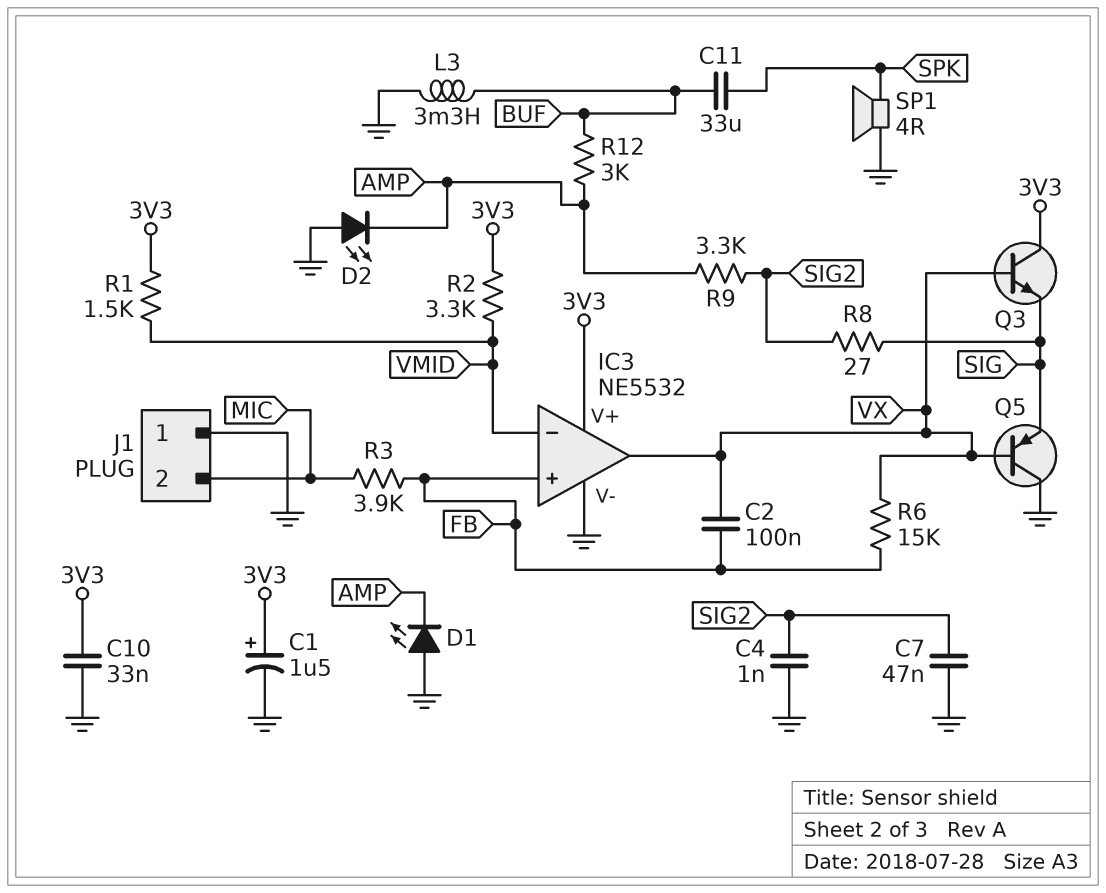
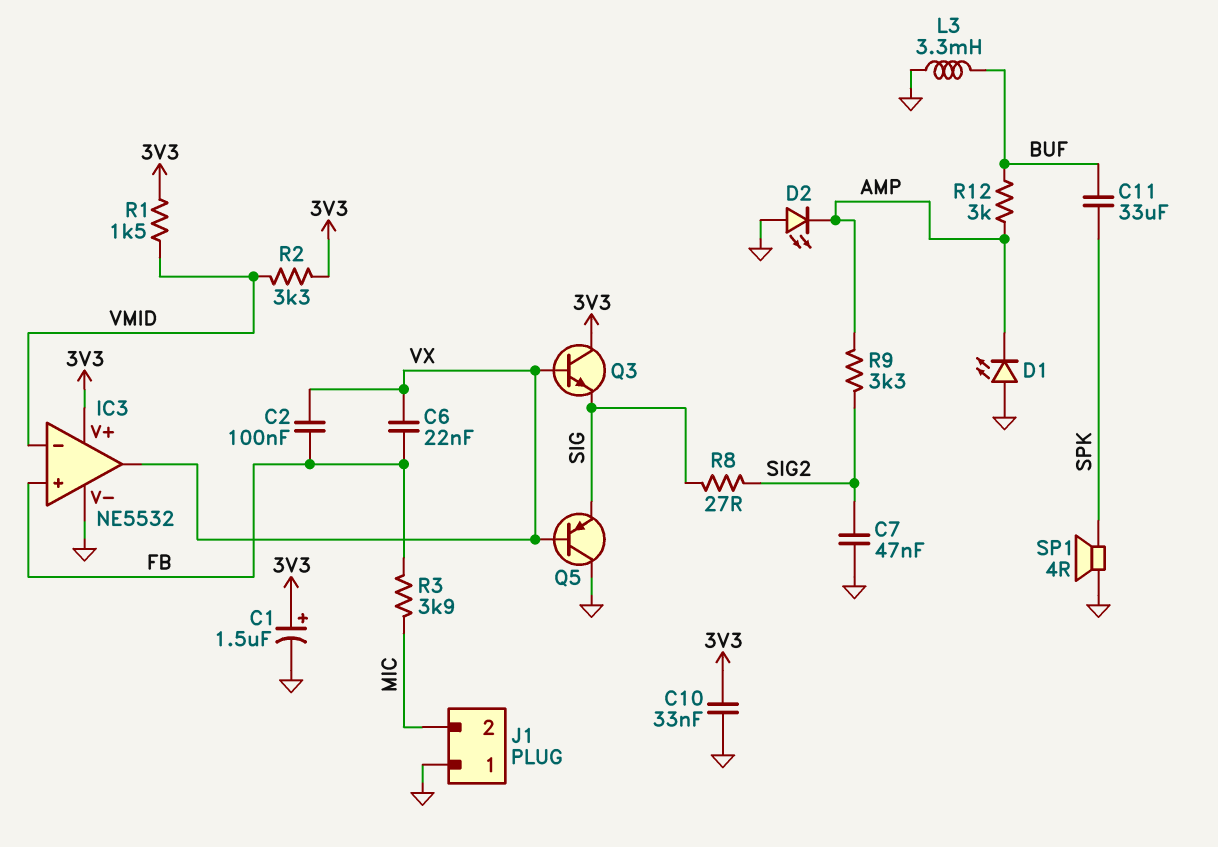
C4: 1nF (GND, SIG2) -> none
C6: none -> 22nF (FB, VX)
R6: 15k (FB, VX) -> none

